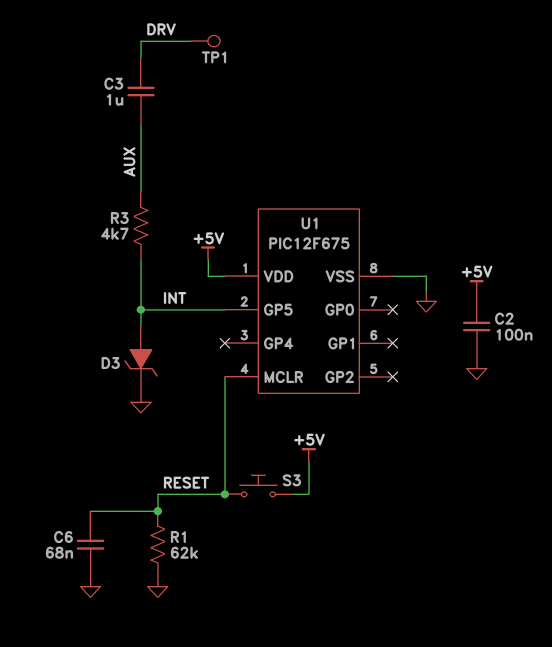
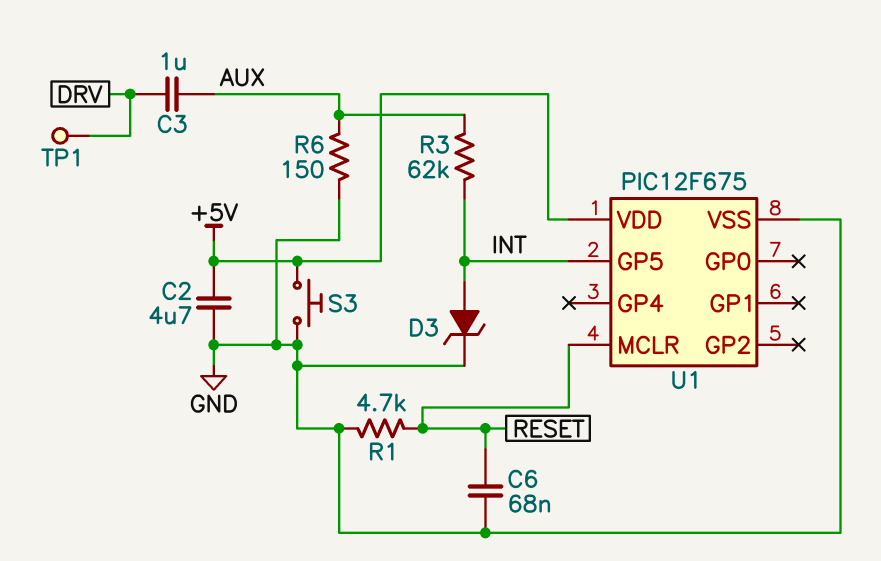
C2: 100nF (+5V, GND) -> 4.7uF (+5V, GND)
R1: 62k (GND, RESET) -> 4.7k (GND, RESET)
R3: 4.7k (AUX, INT) -> 62k (AUX, INT)
R6: none -> 150 (AUX, GND)
S3: button (+5V, RESET) -> button (+5V, GND)

